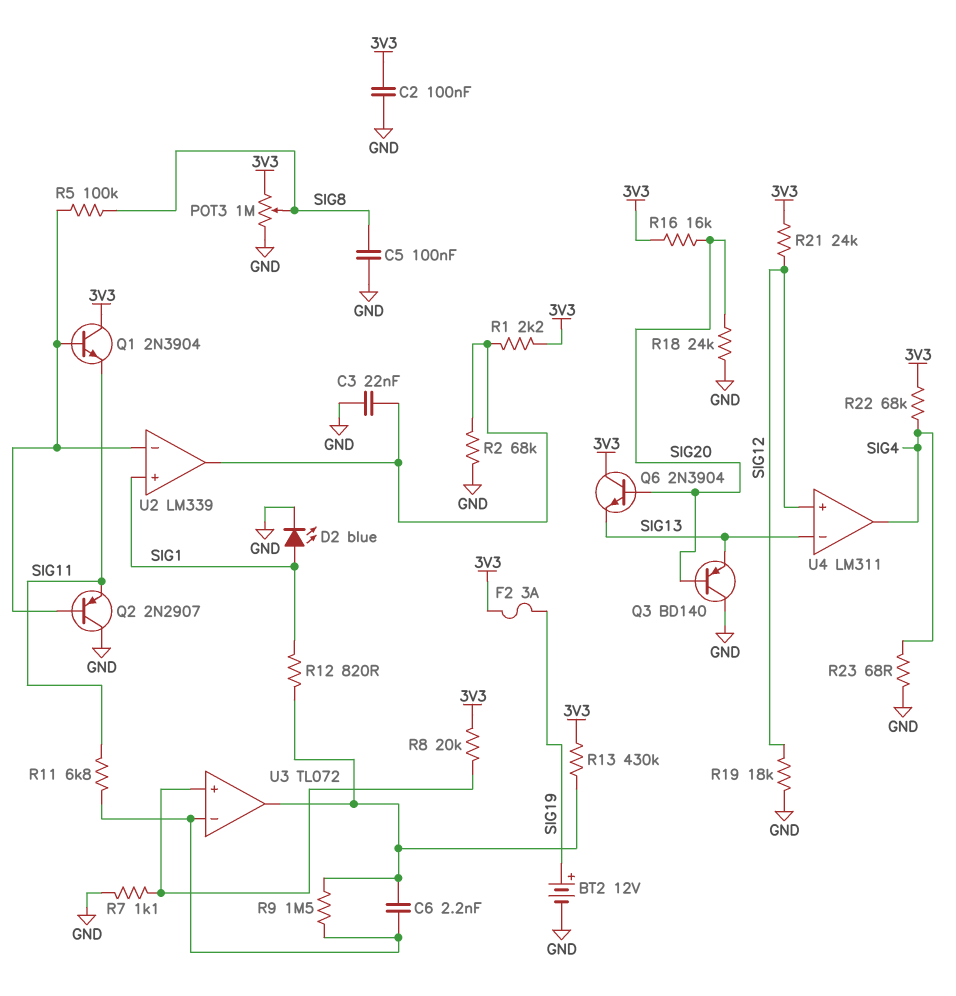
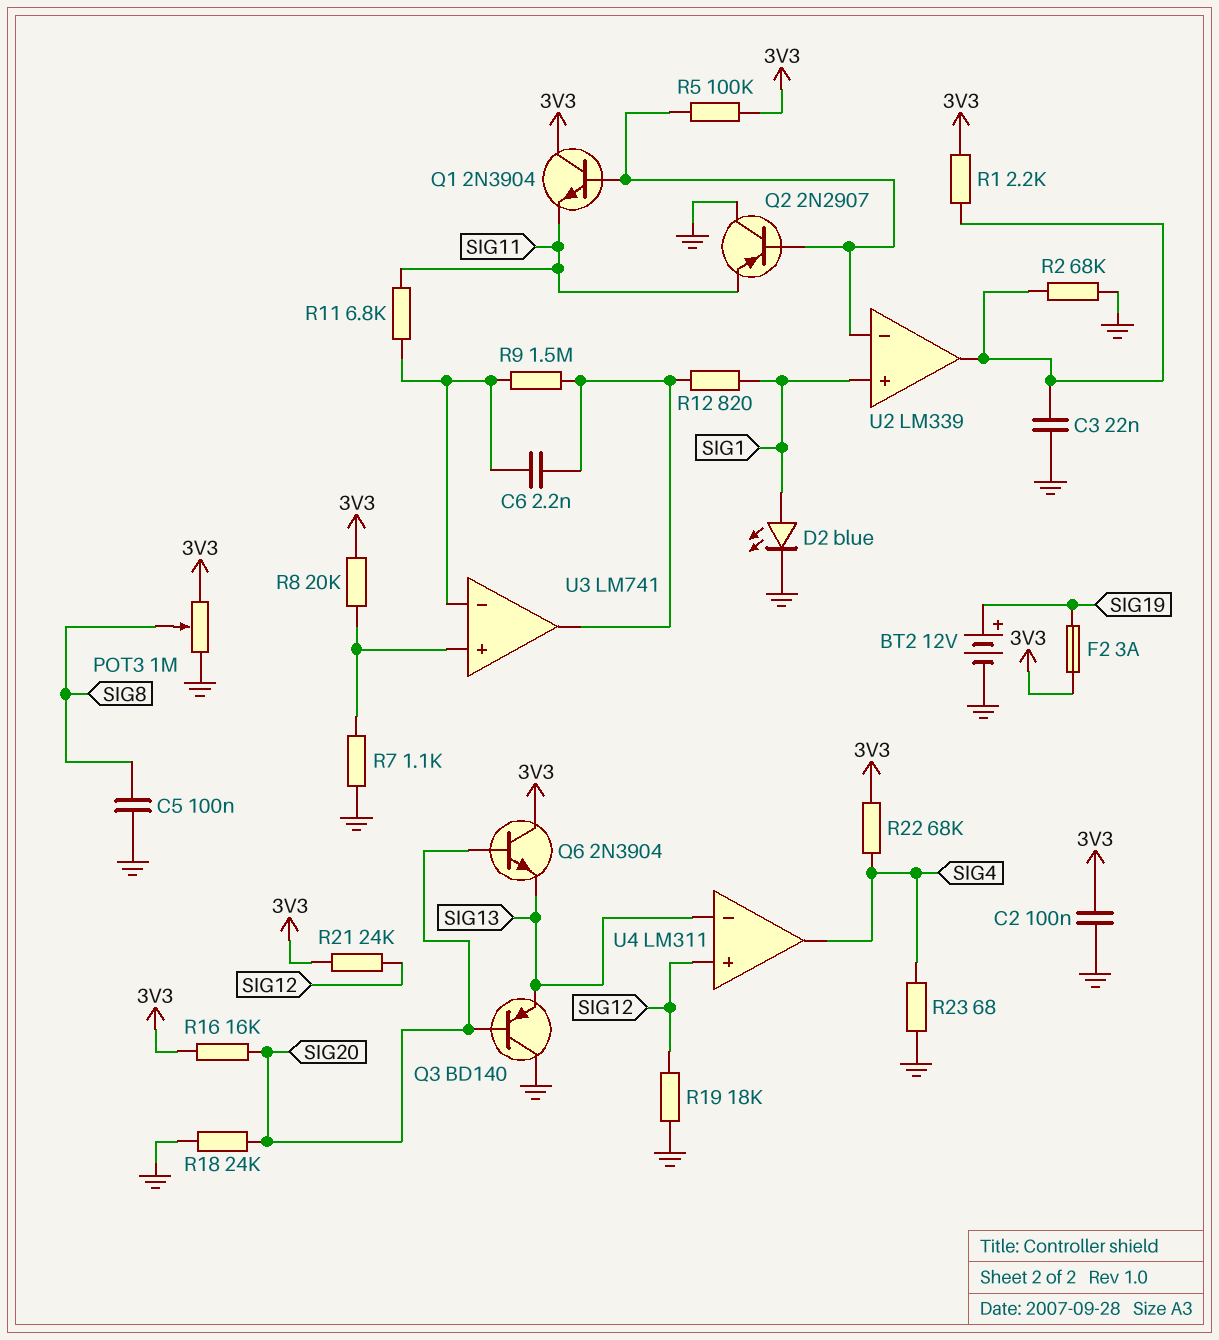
R5: 100k (SIG8, U2/in-) -> 100k (3V3, U2/in-)
R13: 430k (3V3, U3/out) -> none
U3: TL072 -> LM741

